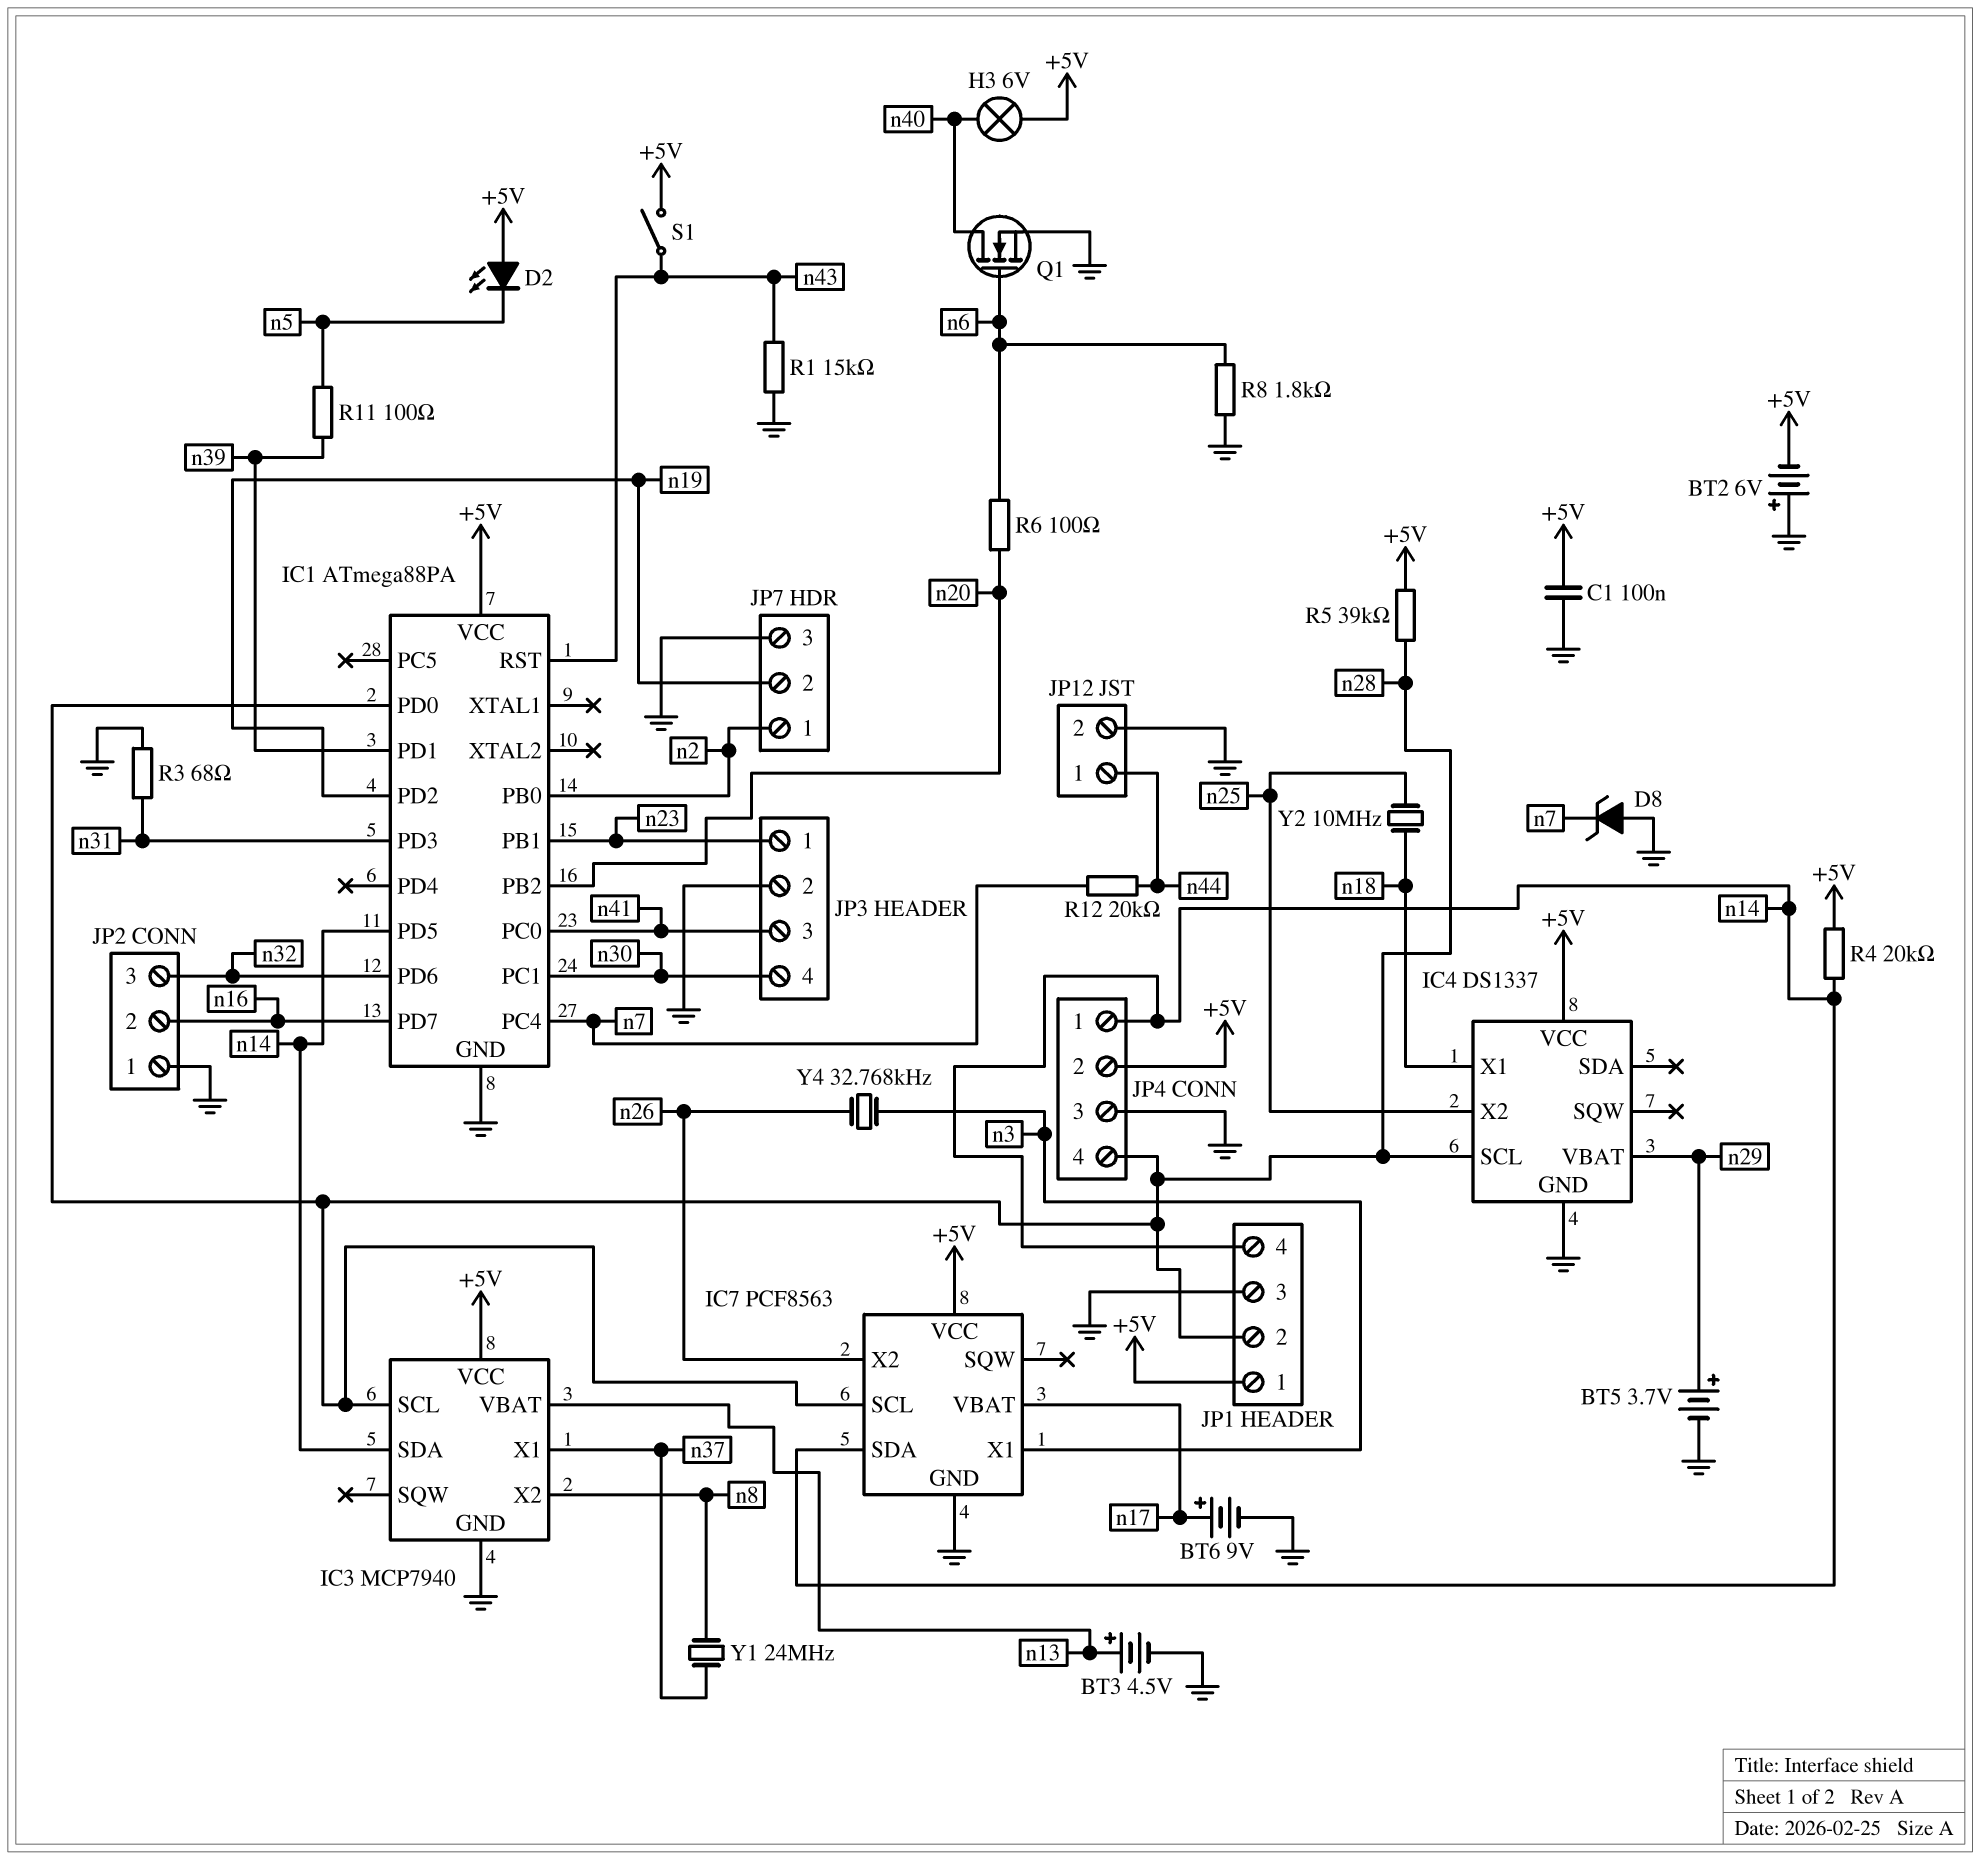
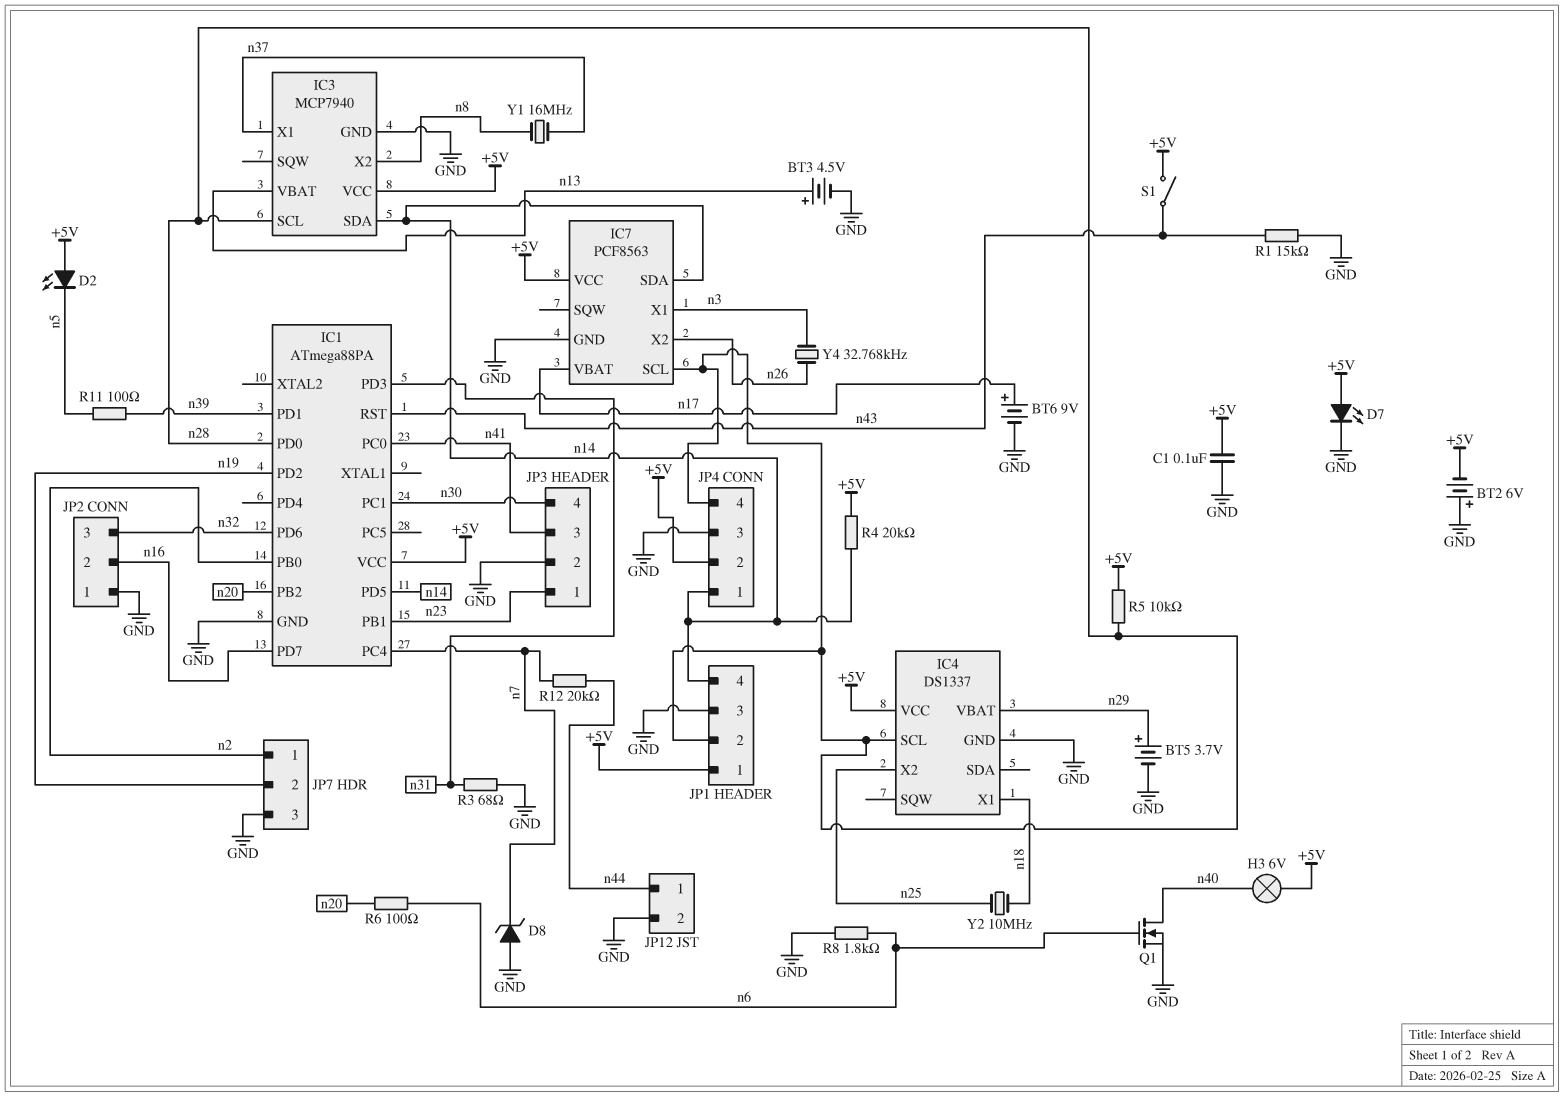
D7: none -> LED (A +5V, K GND)
R5: 39k (+5V, n28) -> 10k (+5V, n28)
Y1: 24MHz (n8, n37) -> 16MHz (n8, n37)

